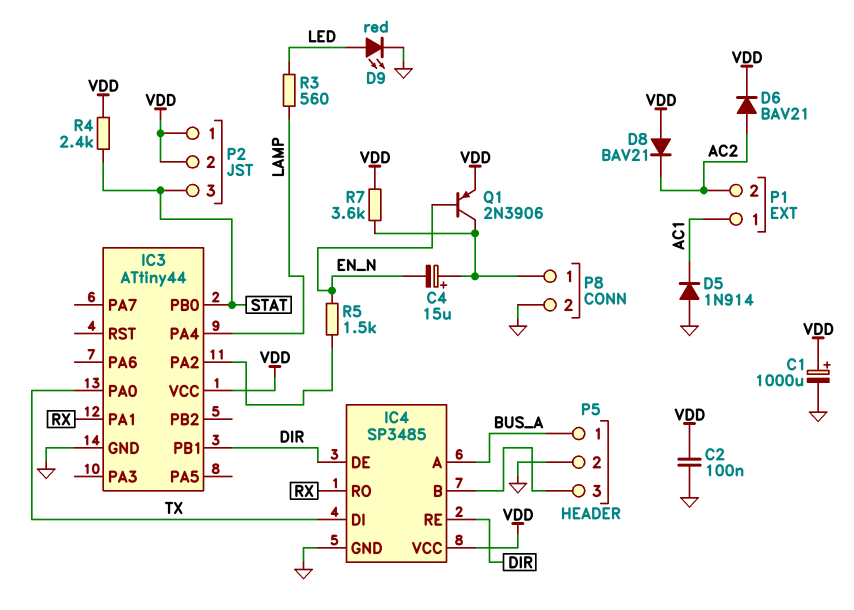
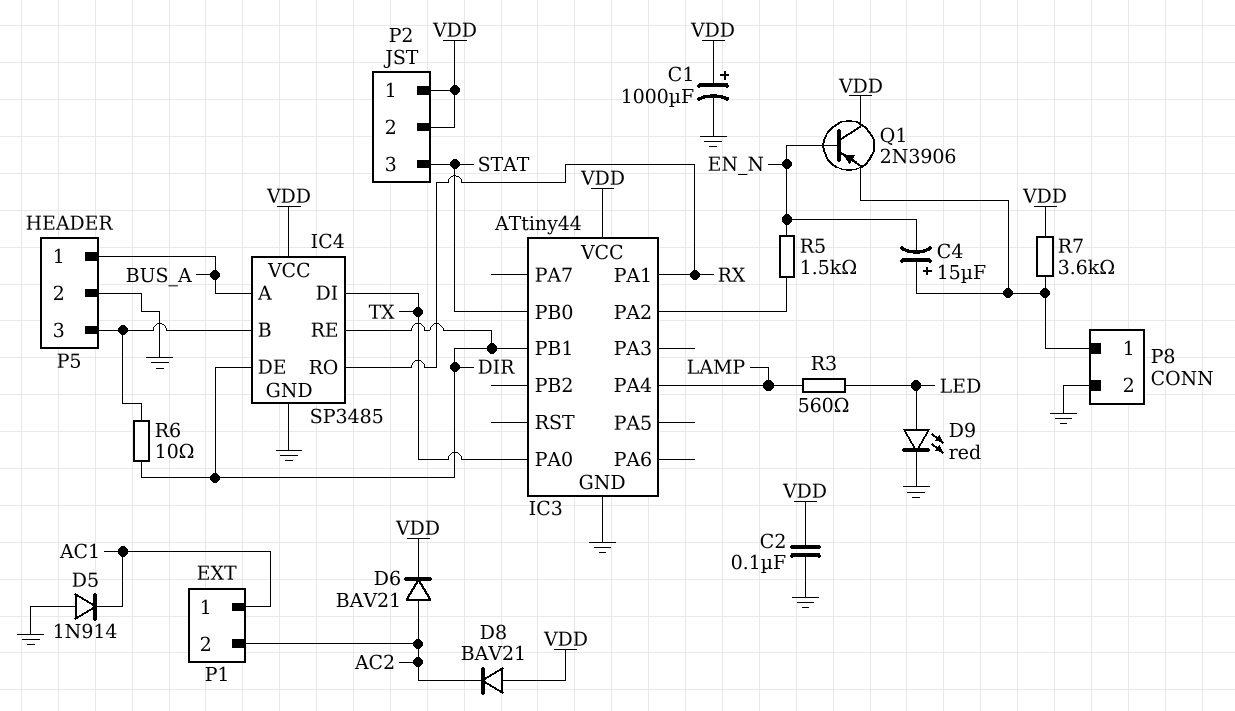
Q1: PNP 2N3906 (B EN_N, C P8/1, E VDD) -> PNP 2N3906 (B EN_N, C VDD, E P8/1)
R4: 2.4k (STAT, VDD) -> none
R6: none -> 10 (DIR, IC4/B)

